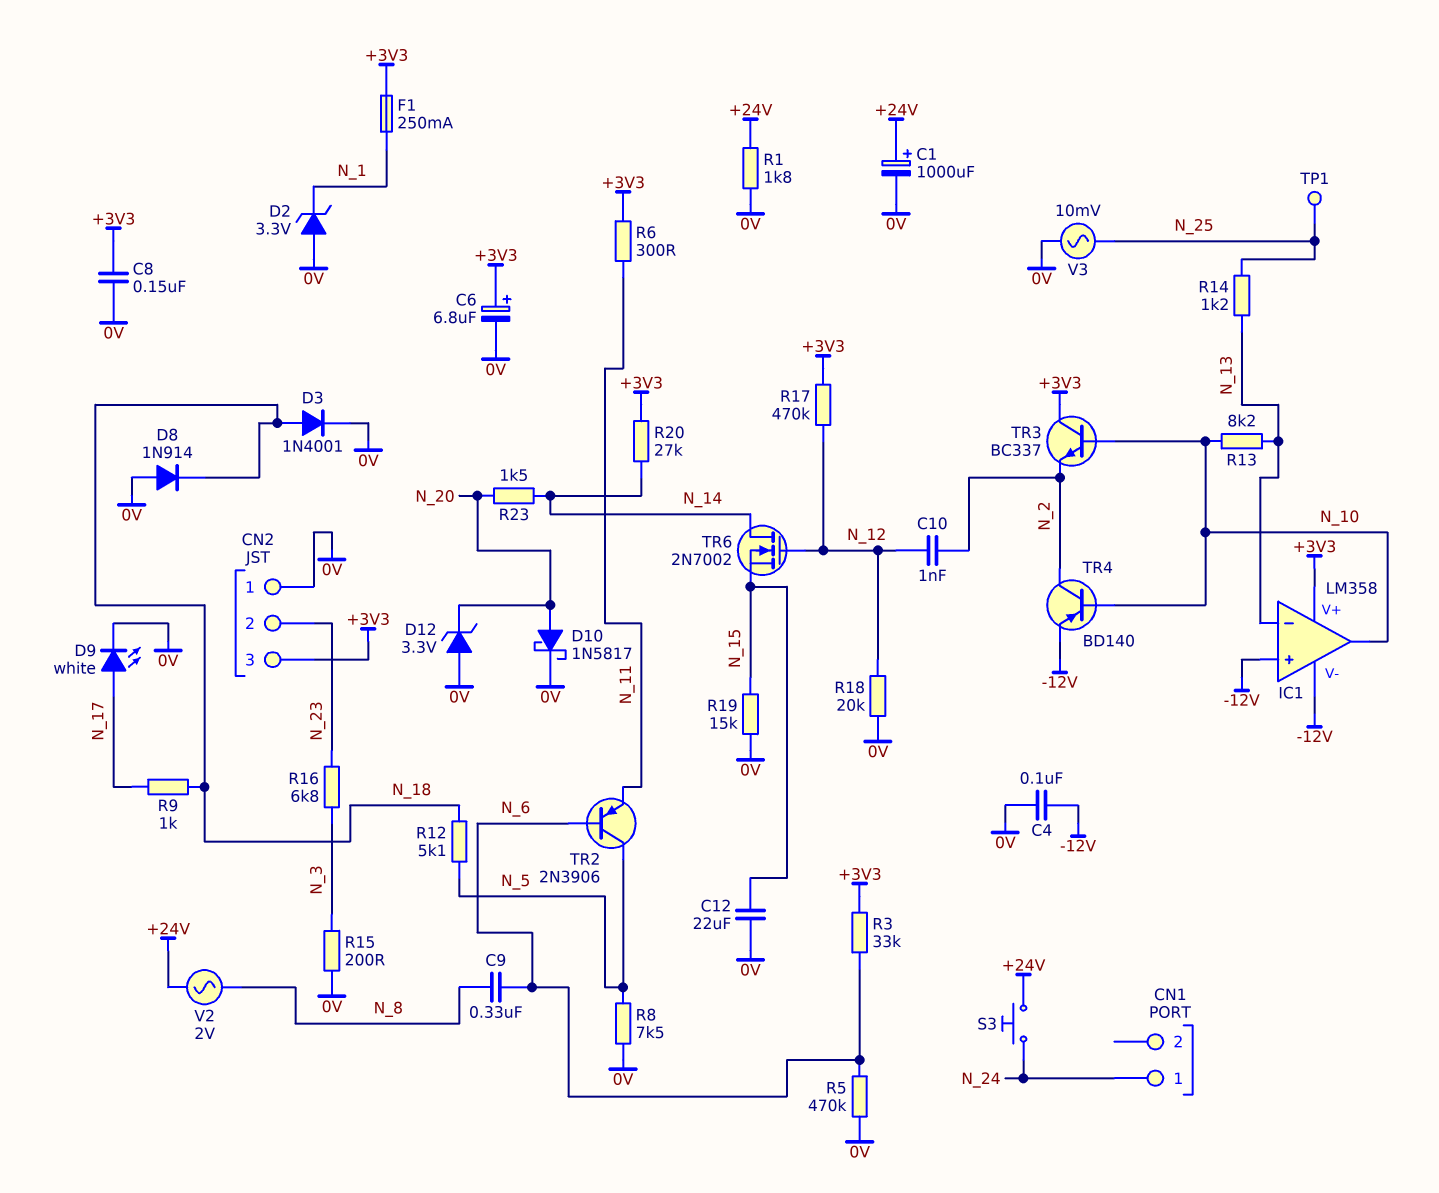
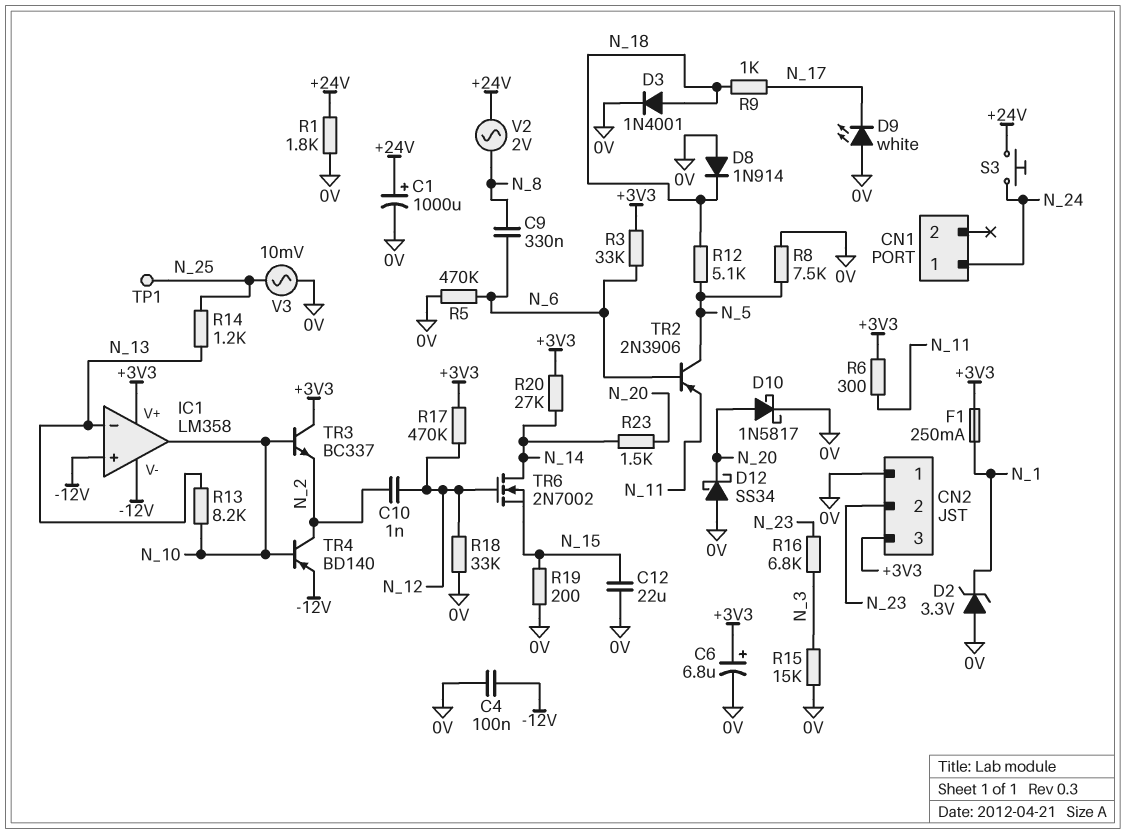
C8: 150nF (+3V3, 0V) -> none
D9: LED white (A N_17, K 0V) -> LED white (A 0V, K N_17)
D12: zener 3.3V (A 0V, K N_20) -> schottky SS34 (A 0V, K N_20)
R15: 200 (0V, N_3) -> 15k (0V, N_3)
R18: 20k (0V, N_12) -> 33k (0V, N_12)
R19: 15k (0V, N_15) -> 200 (0V, N_15)

